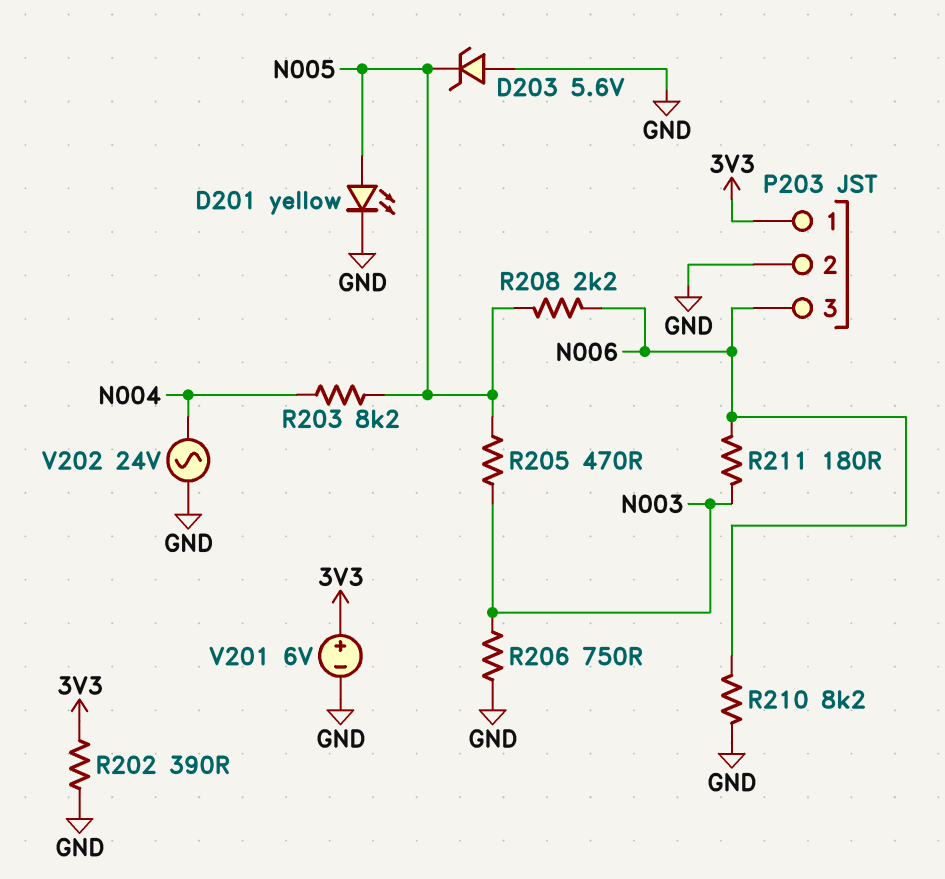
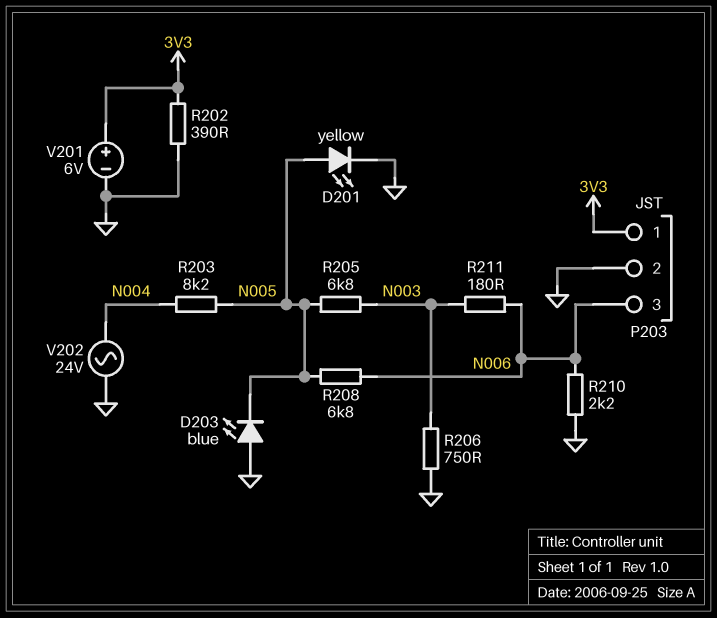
D203: zener 5.6V (A GND, K N005) -> LED blue (A GND, K N005)
R205: 470 (N003, N005) -> 6.8k (N003, N005)
R208: 2.2k (N005, N006) -> 6.8k (N005, N006)
R210: 8.2k (GND, N006) -> 2.2k (GND, N006)

